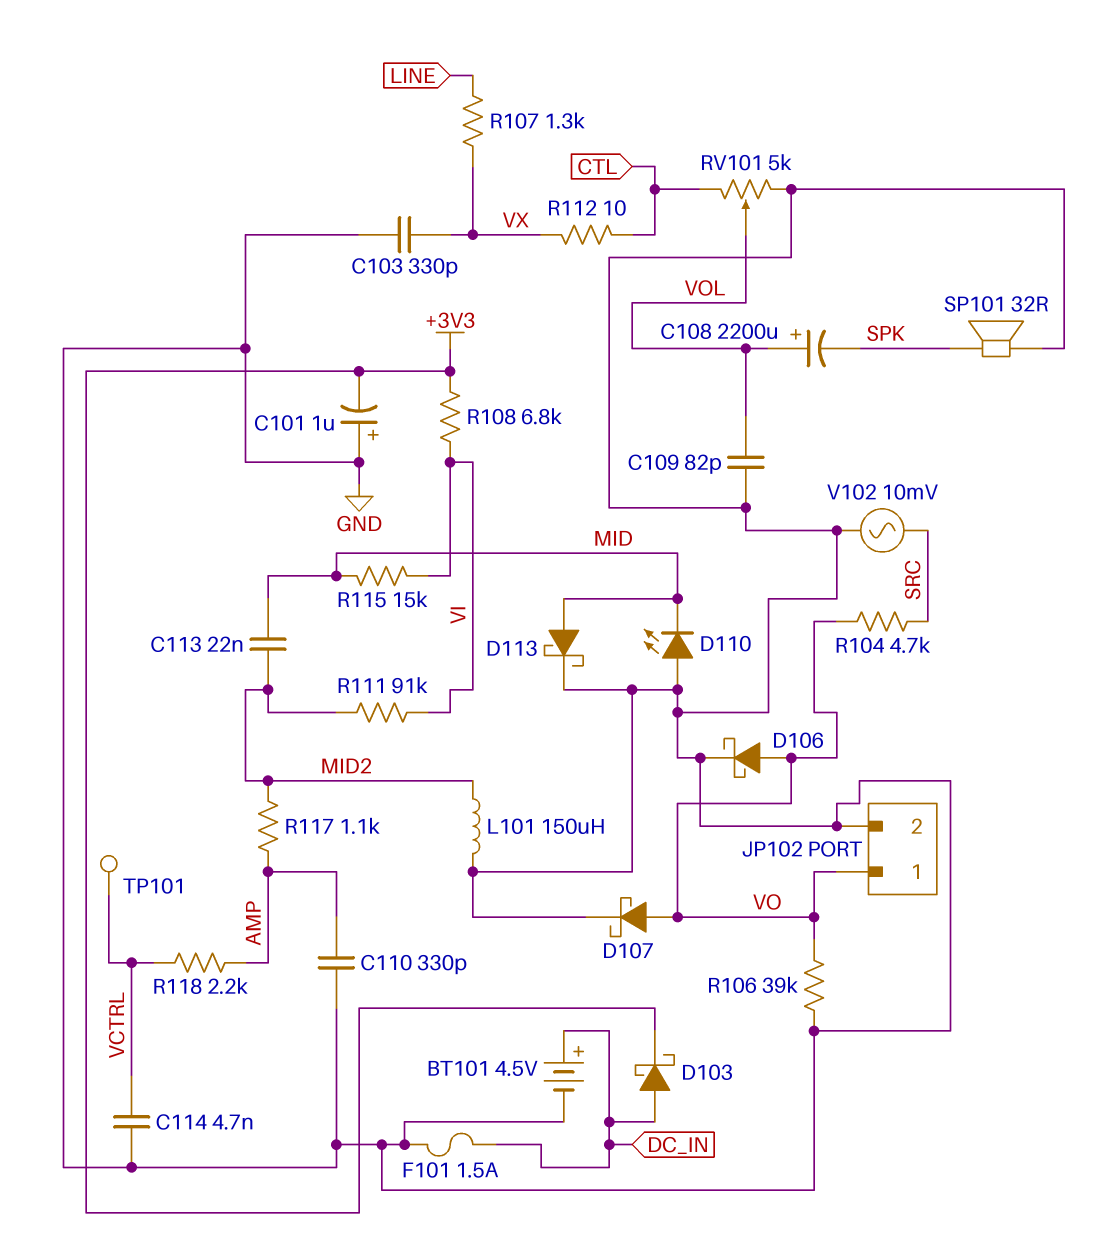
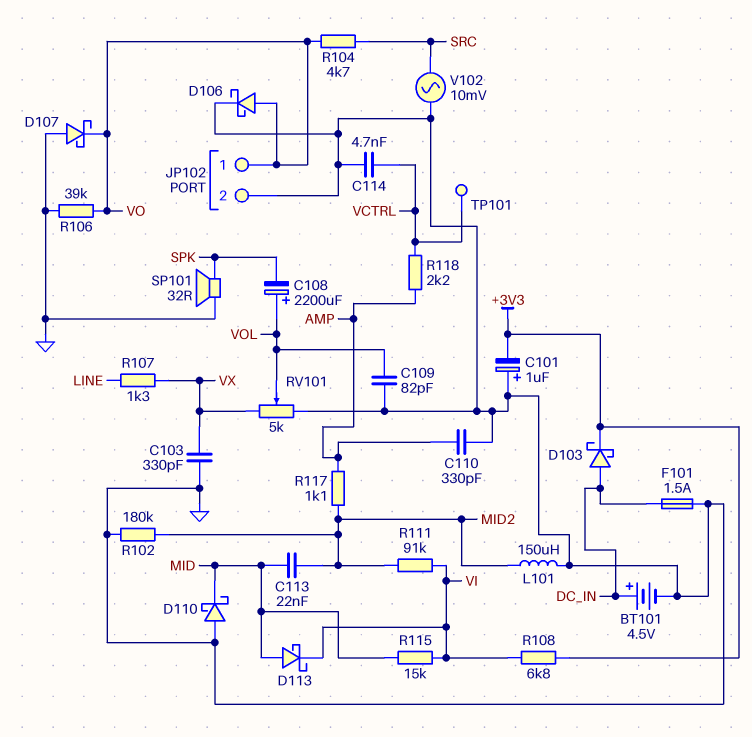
D107: schottky (A VO, K GND) -> schottky (A GND, K VO)
D110: LED (A GND, K MID) -> schottky (A GND, K MID)
D113: schottky (A MID, K GND) -> schottky (A MID, K VI)
R102: none -> 180k (GND, MID2)
R112: 10 (CTL, VX) -> none
RV101: 5k (CTL, GND, wiper VOL) -> 5k (GND, VX, wiper VOL)

